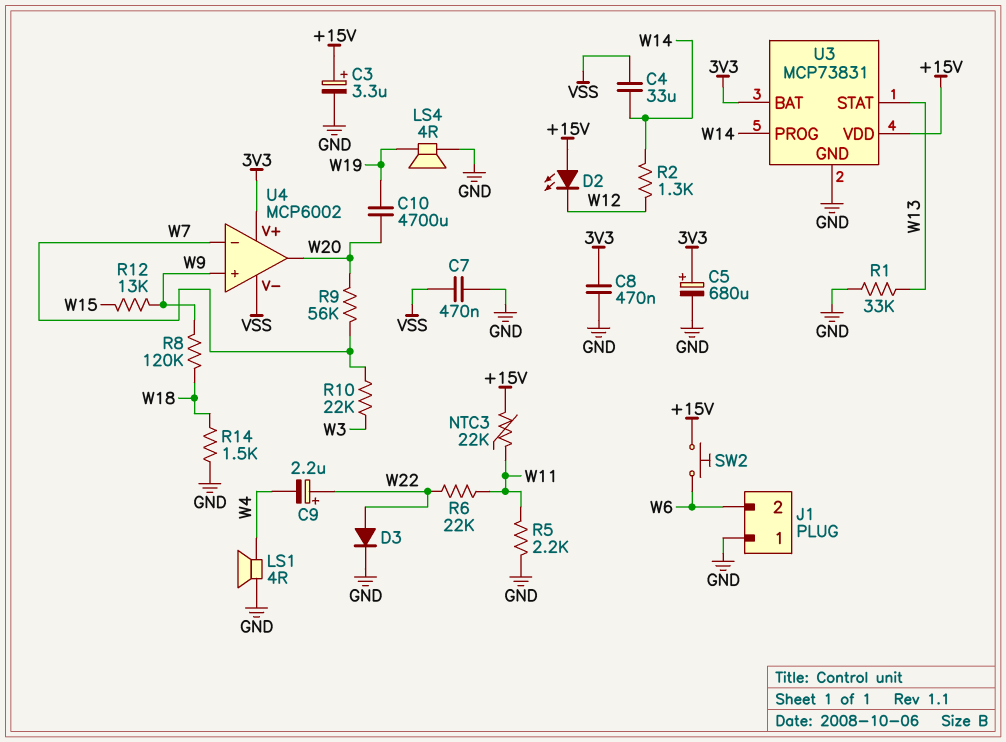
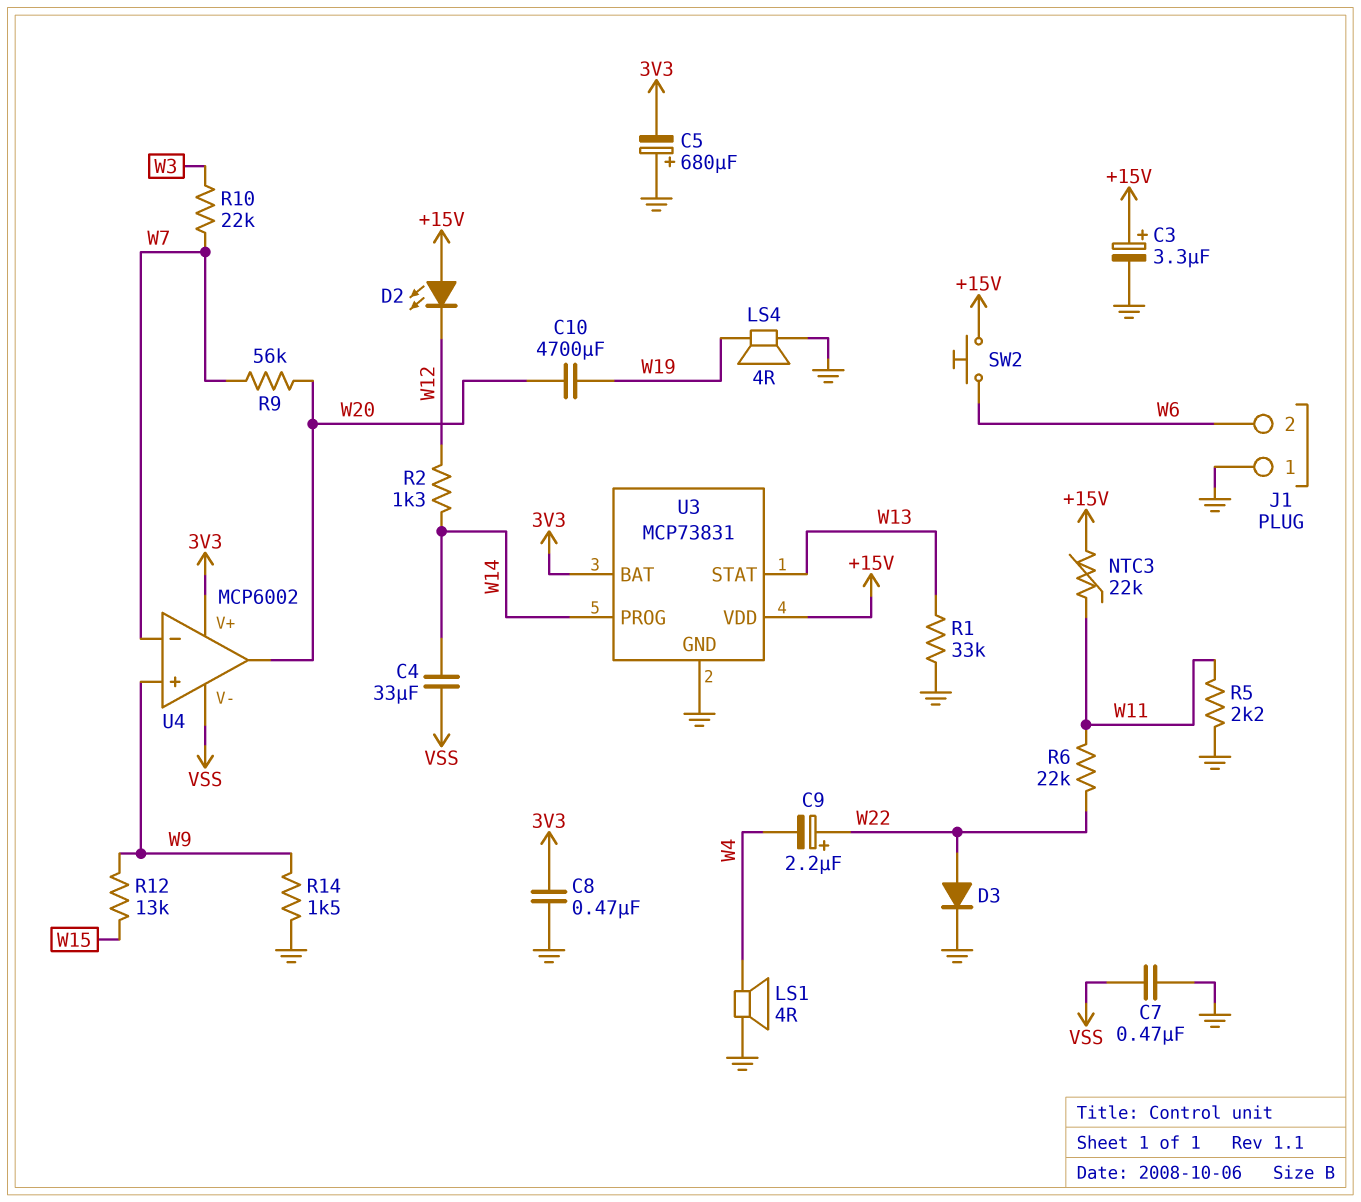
C5: 680uF (plus 3V3, minus GND) -> 680uF (plus GND, minus 3V3)
R8: 120k (W9, W18) -> none
R14: 1.5k (GND, W18) -> 1.5k (GND, W9)

